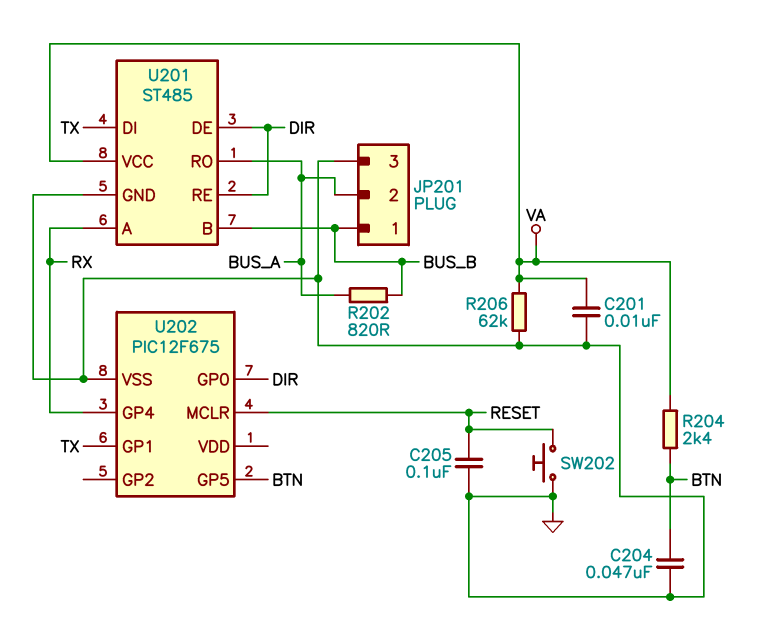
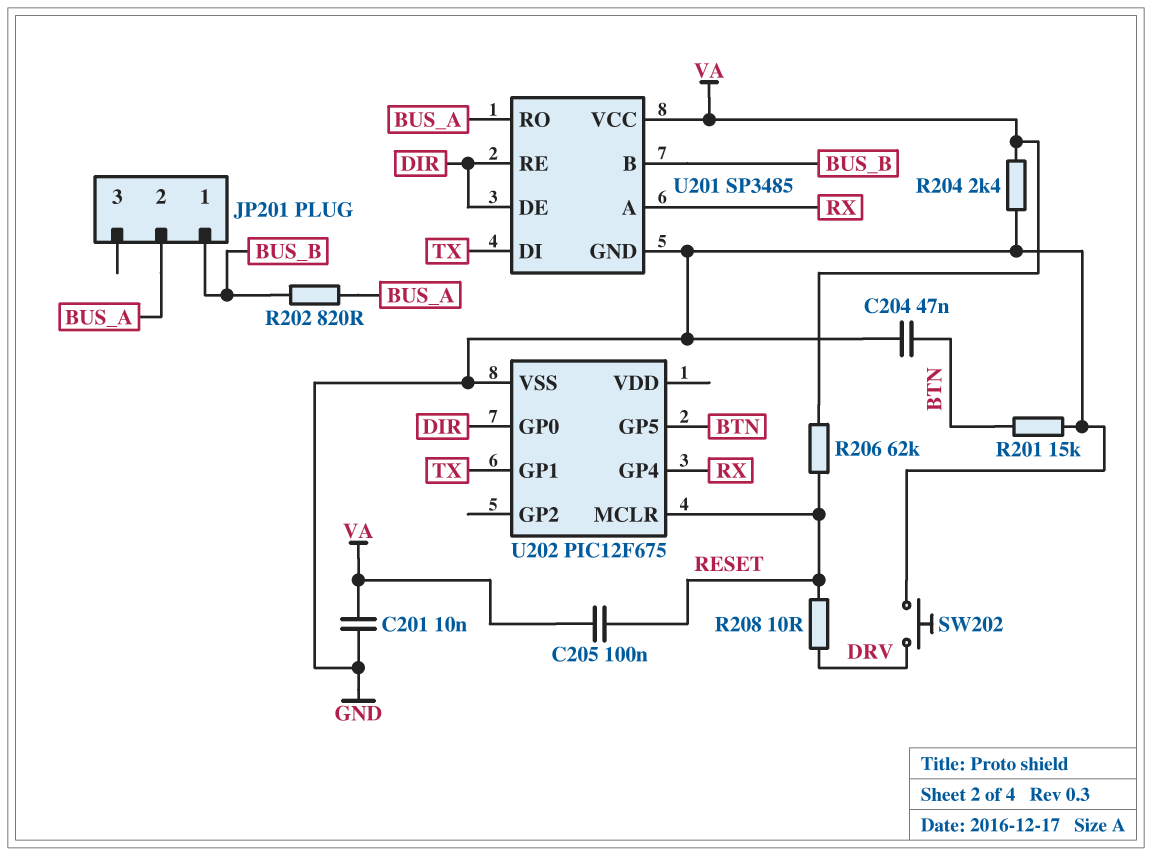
C205: 100nF (GND, RESET) -> 100nF (RESET, VA)
JP201 pin 3: GND -> none
R201: none -> 15k (BTN, GND)
R204: 2.4k (BTN, VA) -> 2.4k (GND, VA)
R206: 62k (GND, VA) -> 62k (RESET, VA)
R208: none -> 10 (DRV, RESET)
SW202: button (GND, RESET) -> button (DRV, GND)
U201: ST485 -> SP3485

